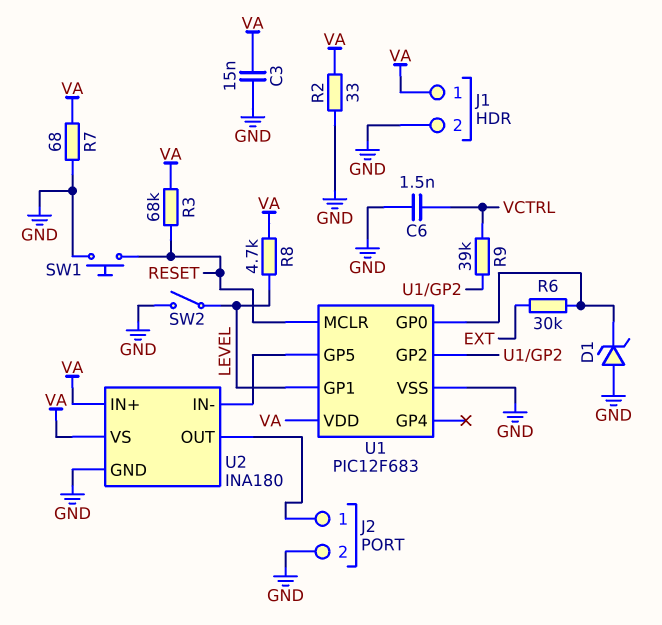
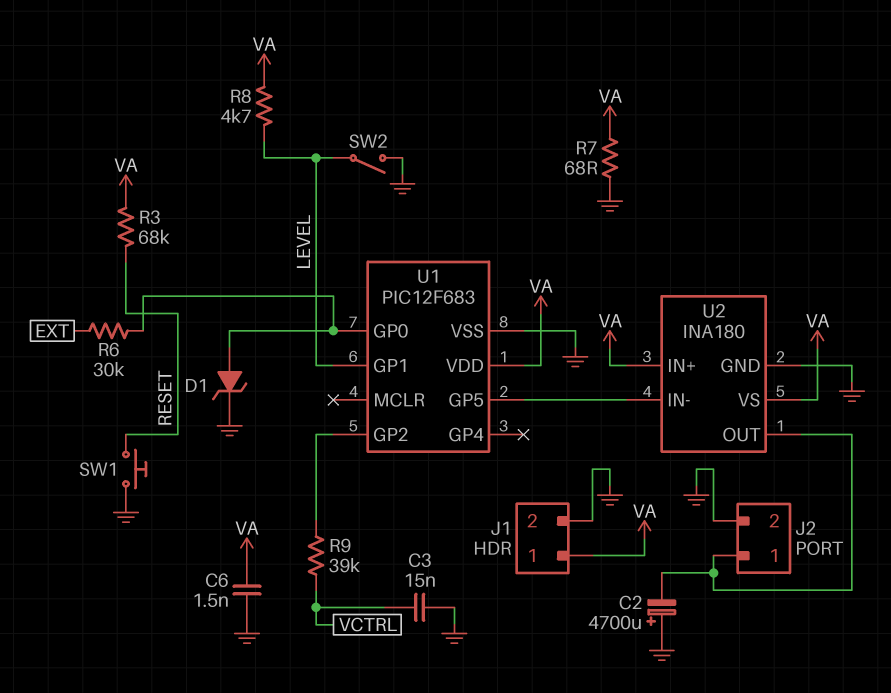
C2: none -> 4700uF (plus GND, minus J2/1)
C3: 15nF (GND, VA) -> 15nF (GND, VCTRL)
C6: 1.5nF (GND, VCTRL) -> 1.5nF (GND, VA)
D1: zener (A GND, K U1/GP0) -> zener (A U1/GP0, K GND)
R2: 33 (GND, VA) -> none
U1 pin MCLR: RESET -> none

